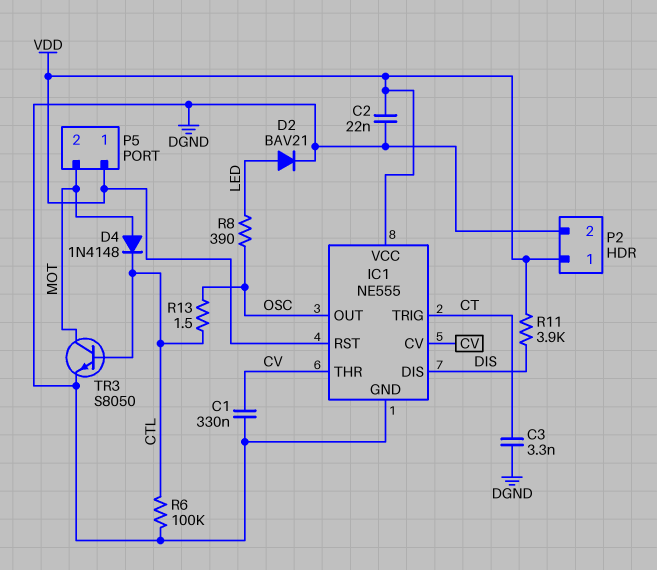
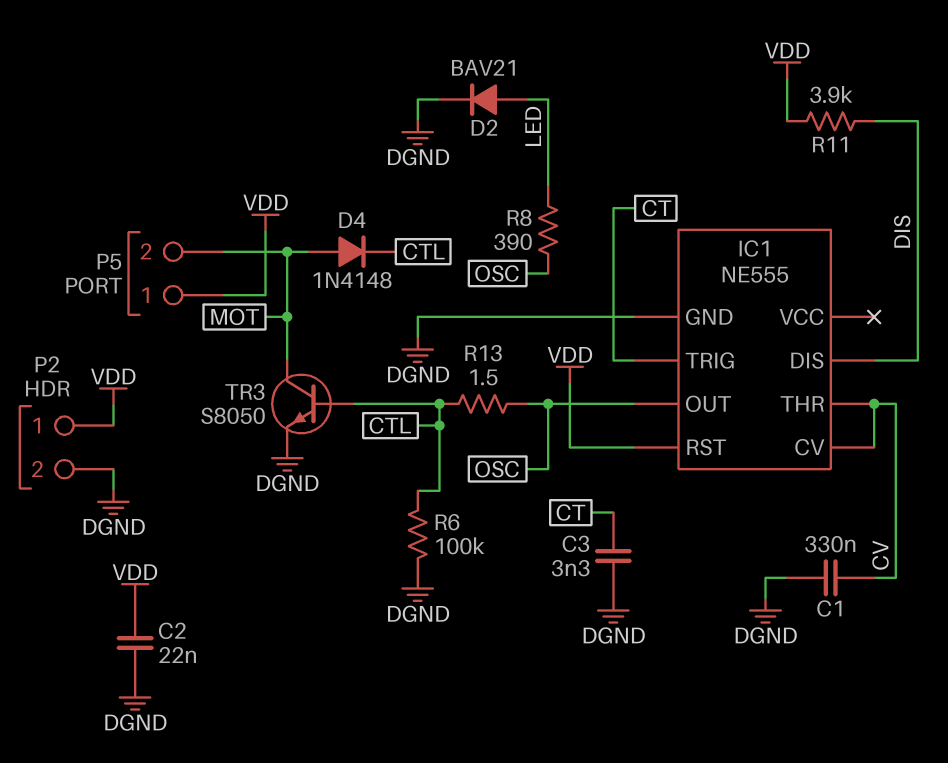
IC1 pin VCC: VDD -> none

